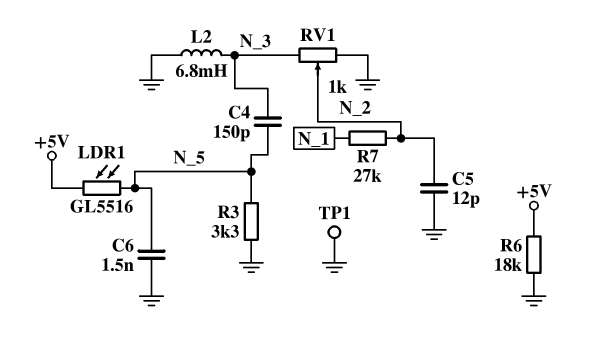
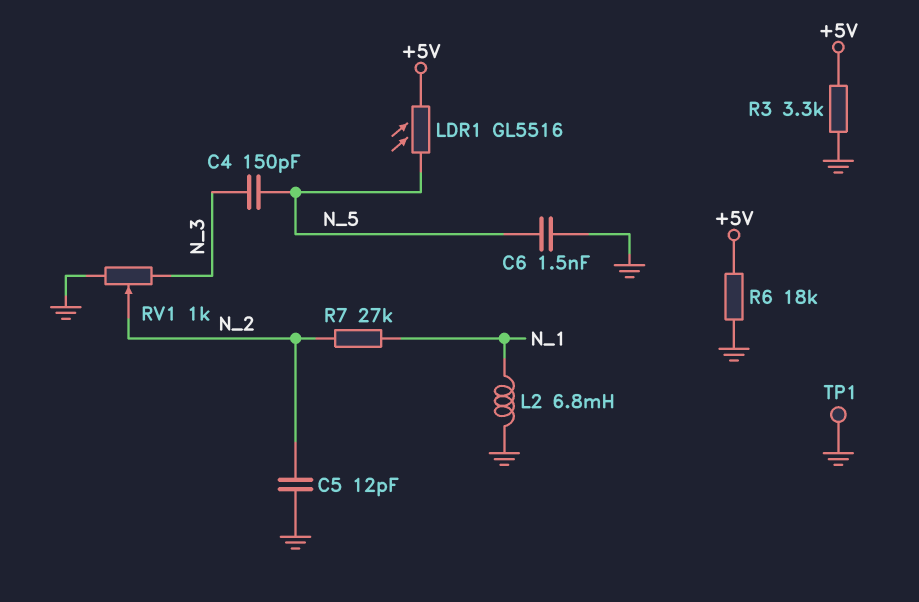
L2: 6.8mH (GND, N_3) -> 6.8mH (GND, N_1)
R3: 3.3k (GND, N_5) -> 3.3k (+5V, GND)

